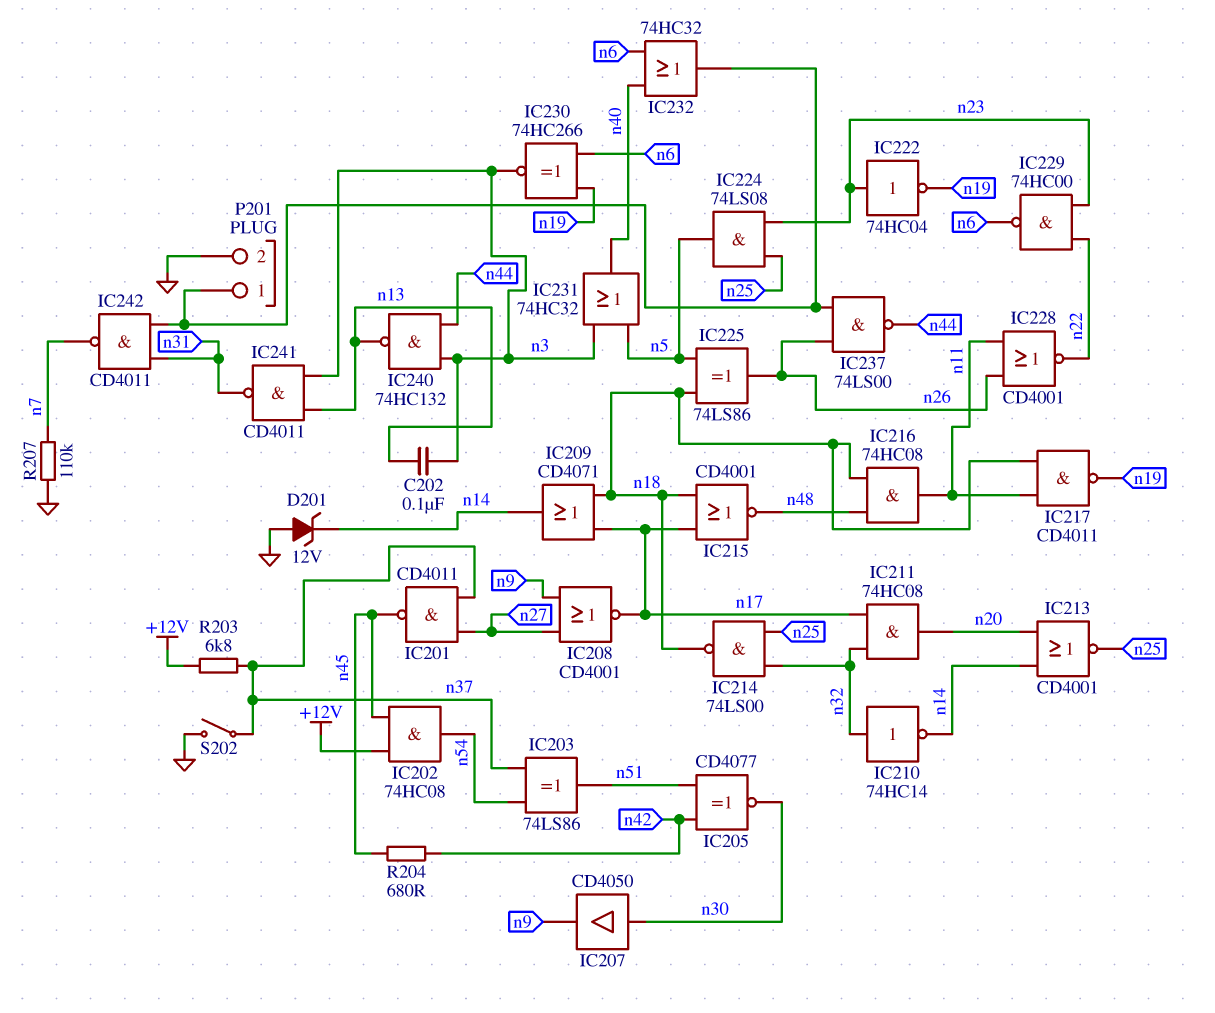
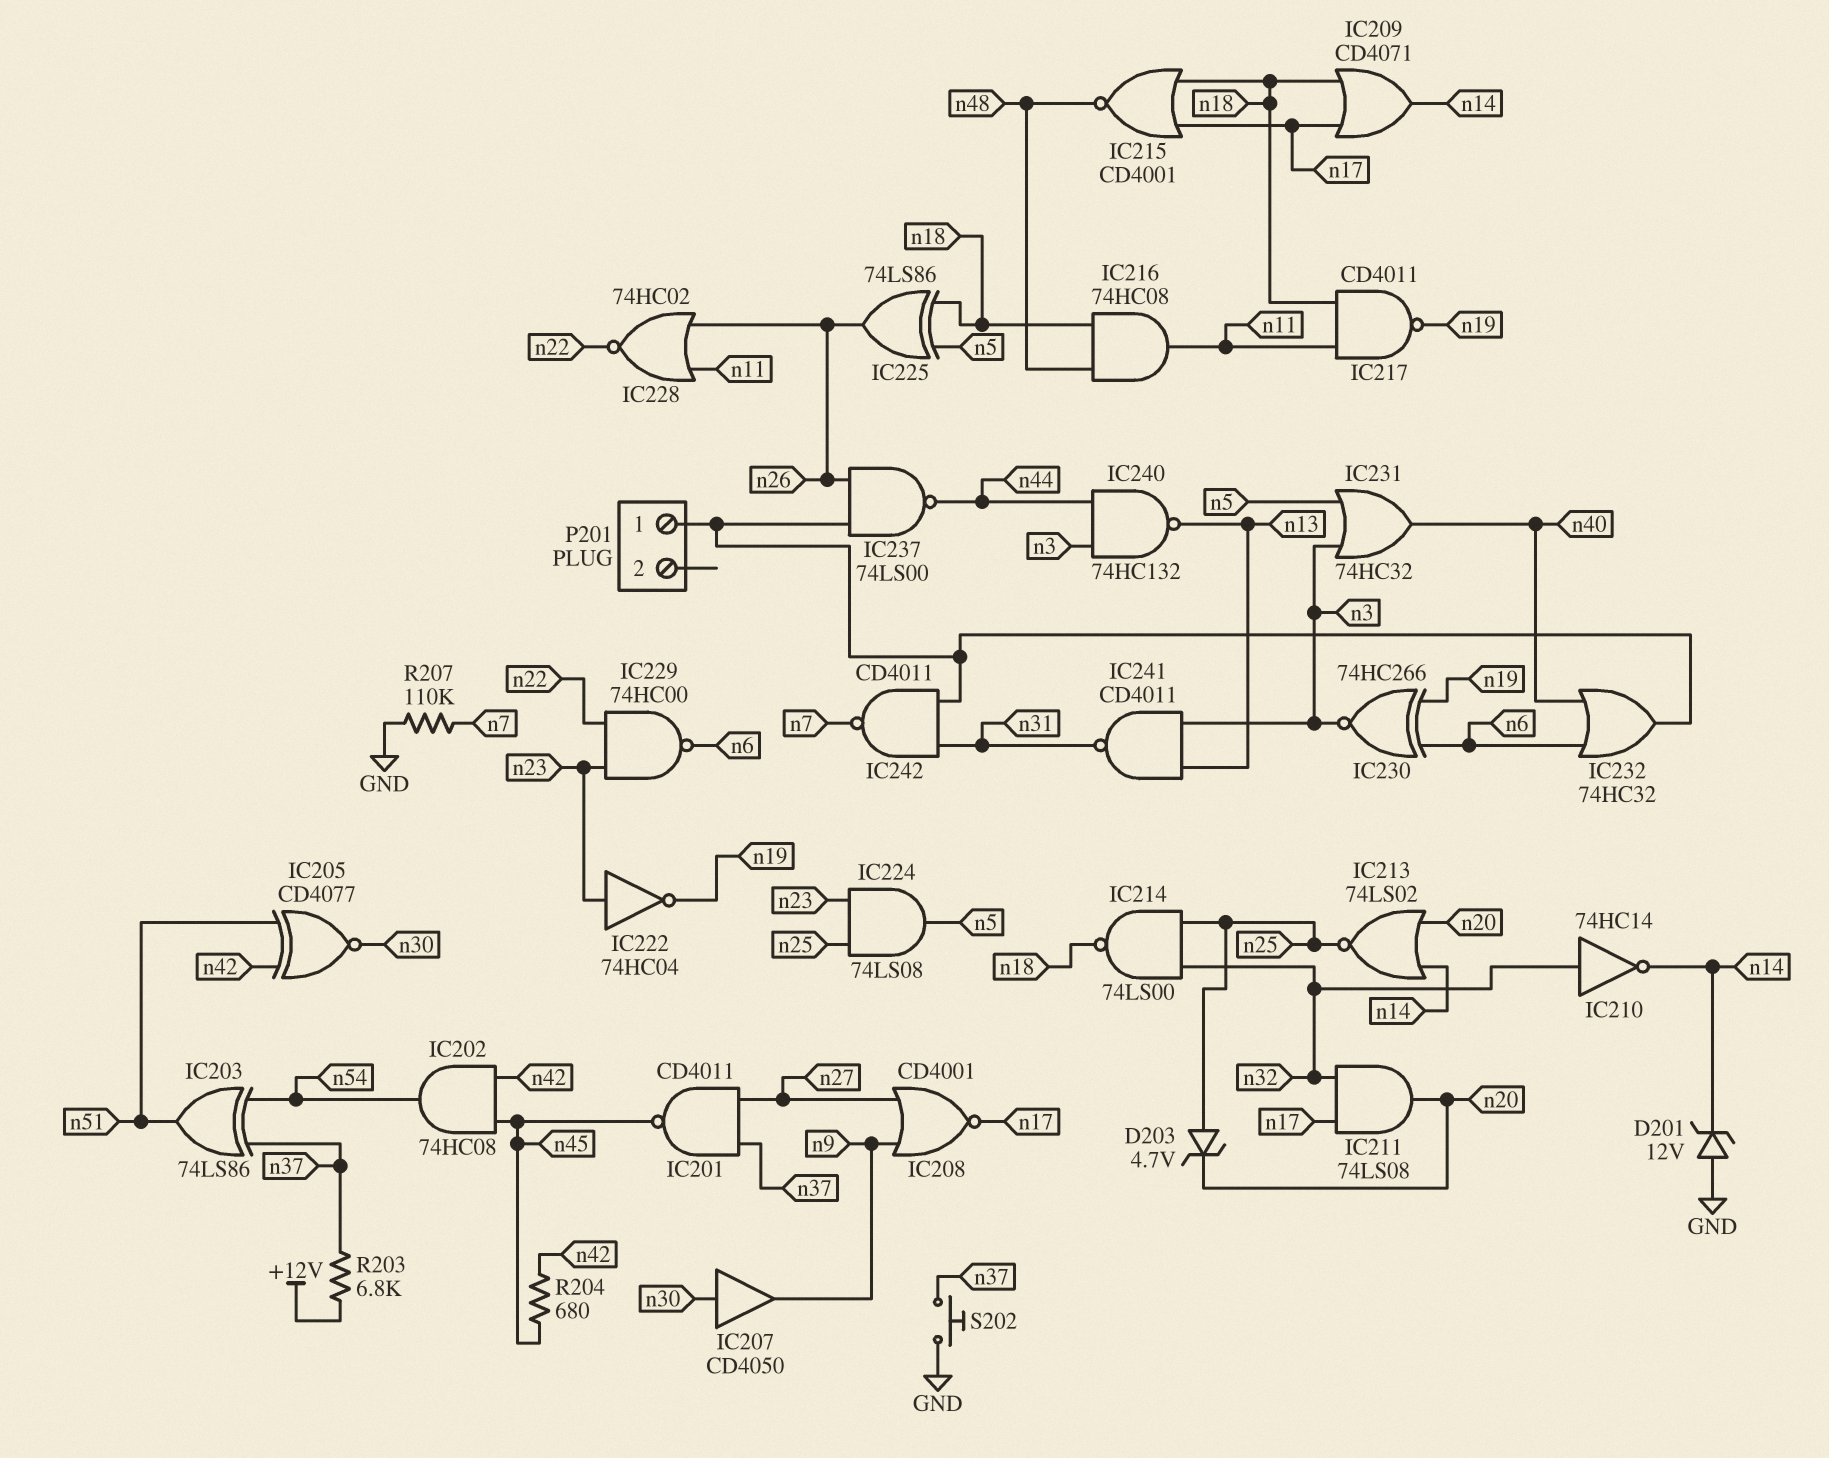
C202: 100nF (n3, n13) -> none
D203: none -> zener 4.7V (A n25, K n20)
IC202: AND 74HC08 (in +12V, in n45, out n54) -> AND 74HC08 (in n42, in n45, out n54)
IC211: AND 74HC08 (in n17, in n32, out n20) -> AND 74LS08 (in n17, in n32, out n20)
IC213: NOR CD4001 (in n14, in n20, out n25) -> NOR 74LS02 (in n14, in n20, out n25)
IC228: NOR CD4001 (in n11, in n26, out n22) -> NOR 74HC02 (in n11, in n26, out n22)
P201 pin 2: GND -> none
S202: switch (GND, n37) -> button (GND, n37)

